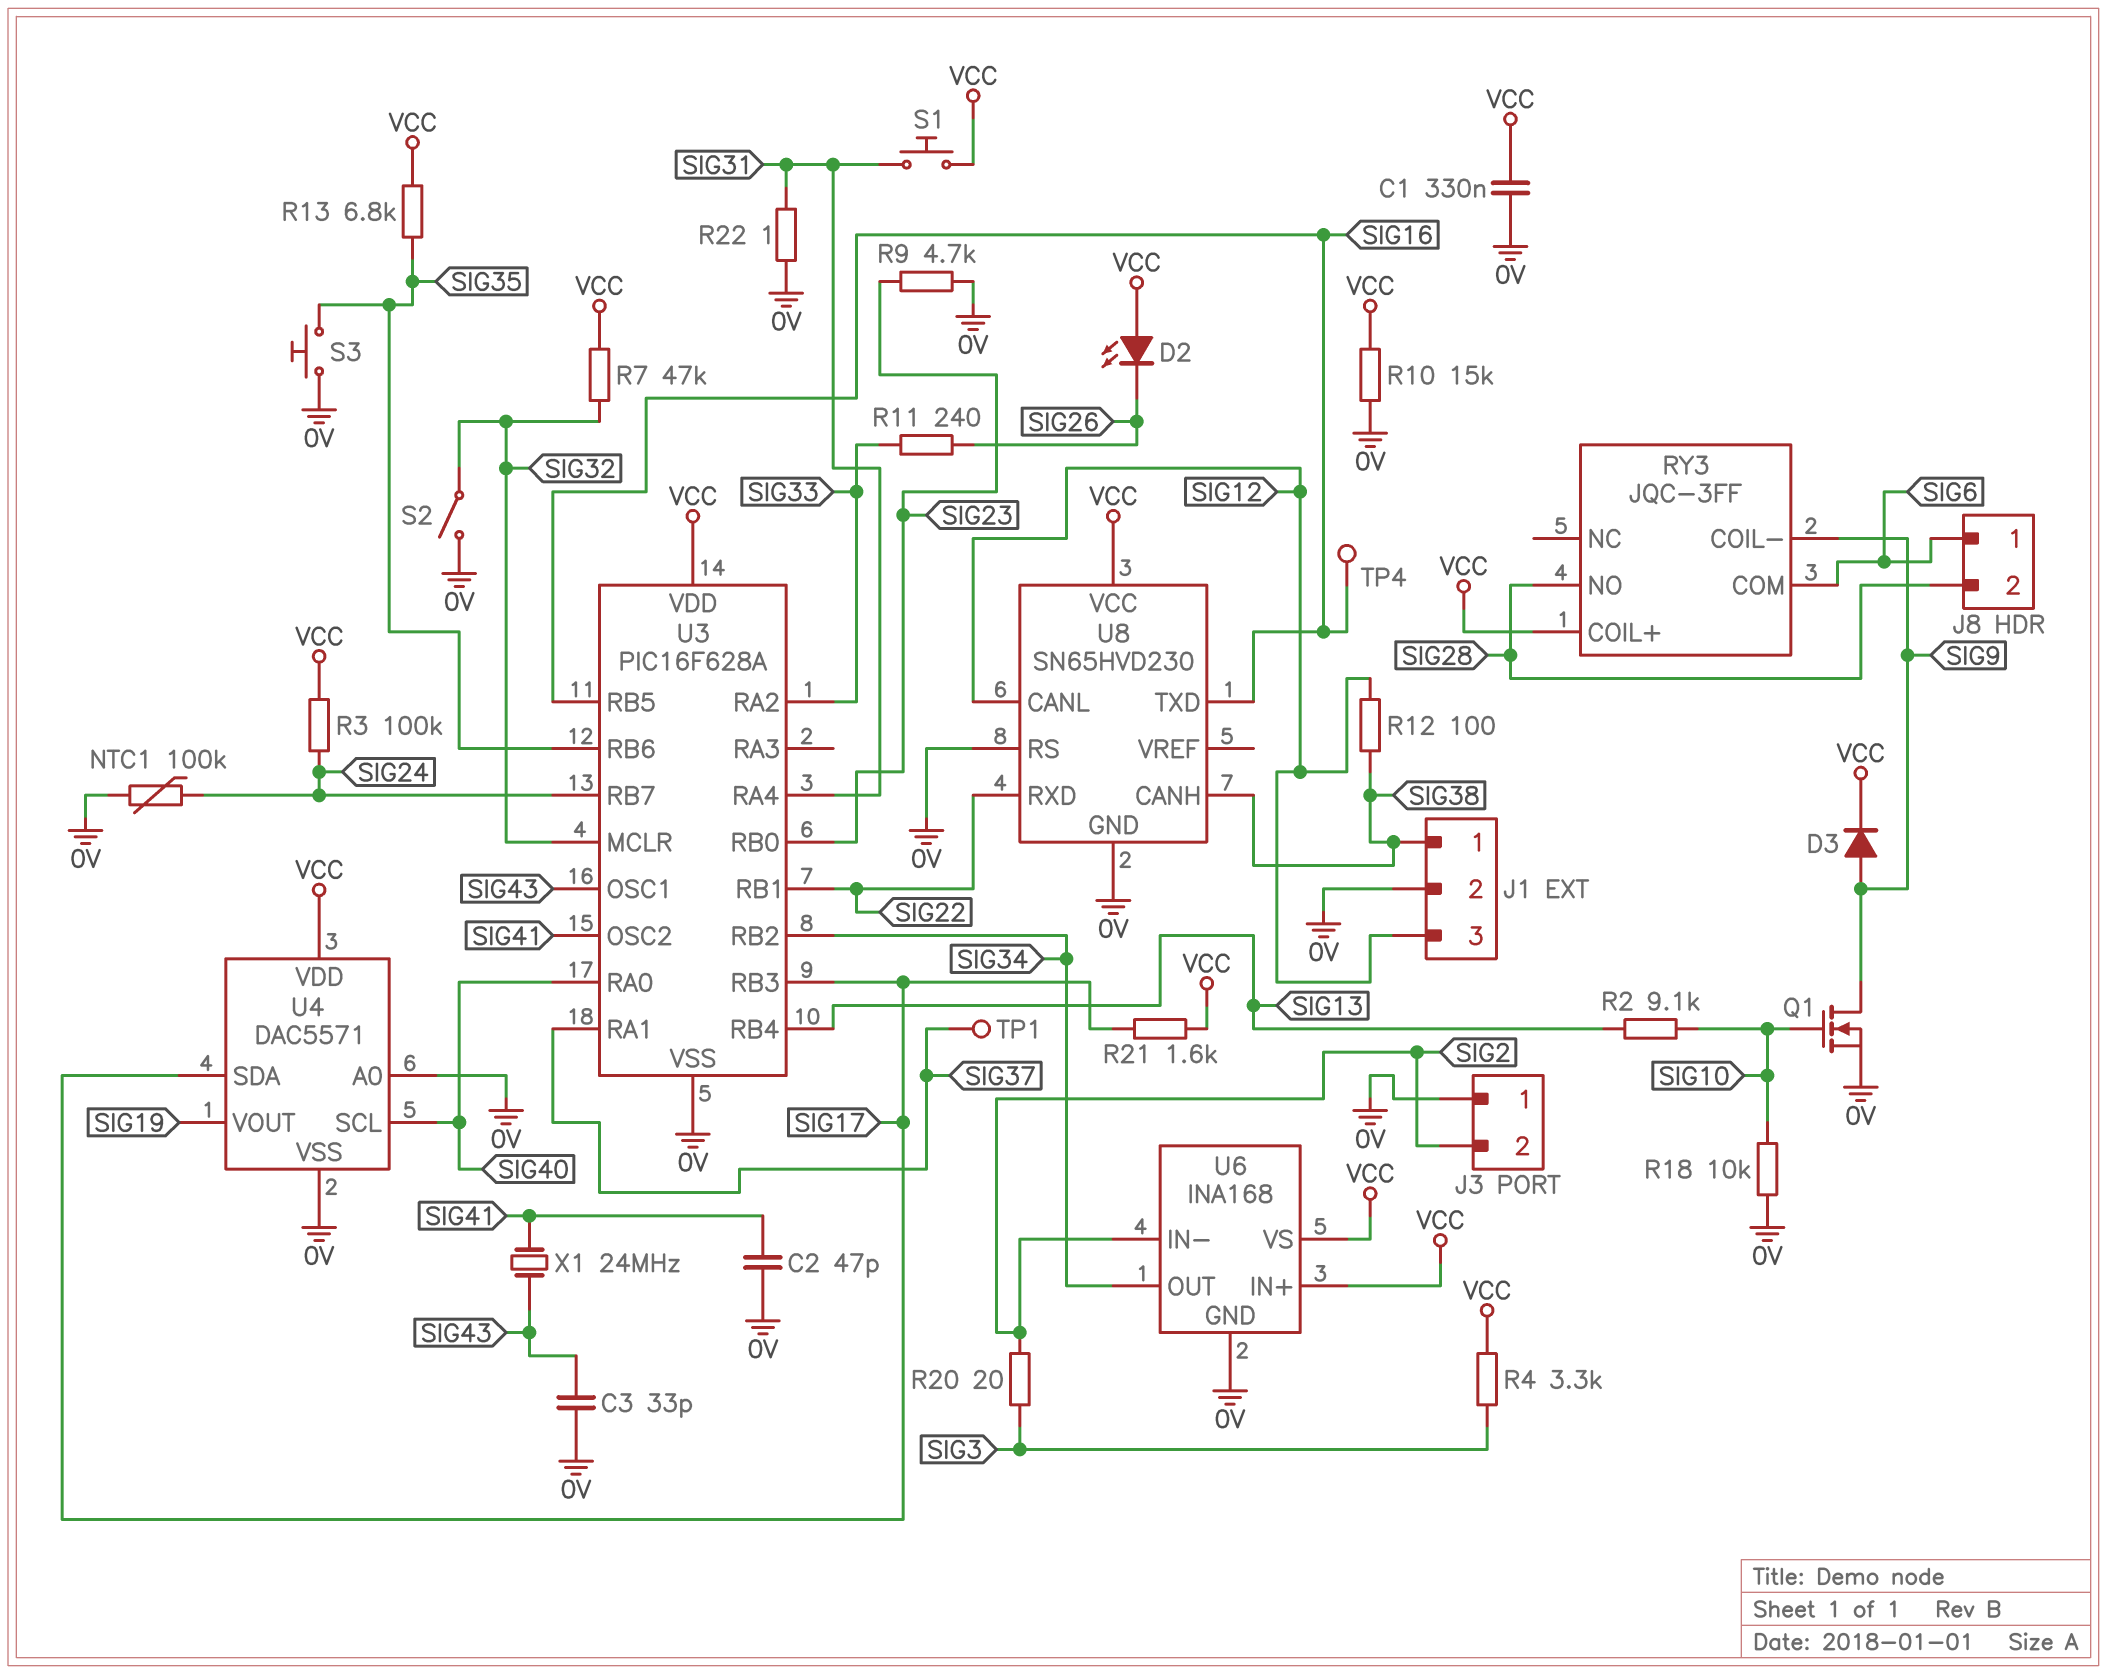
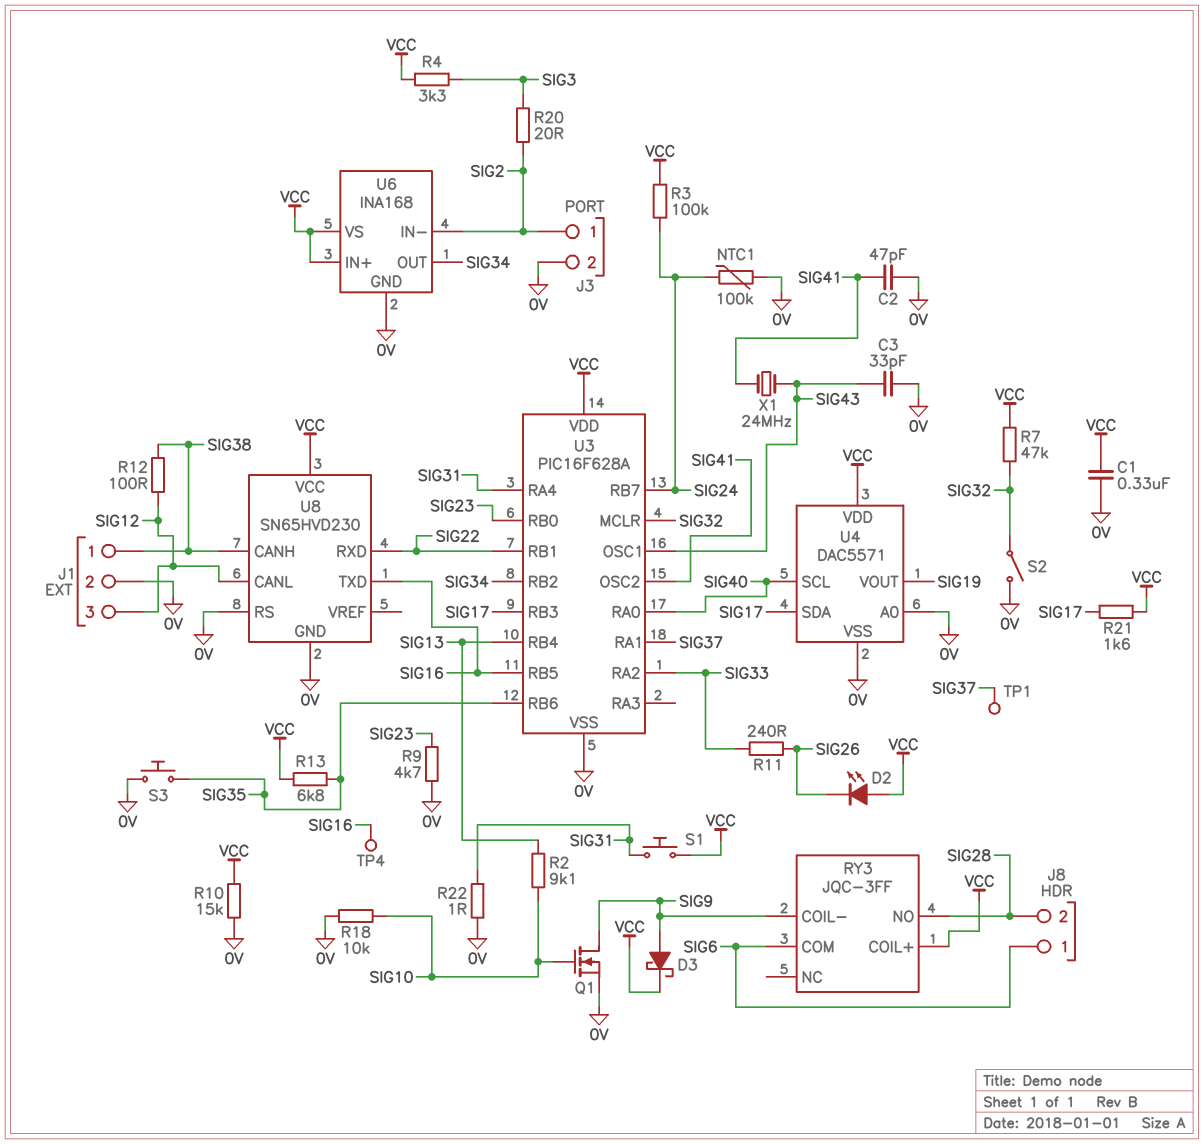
D3: diode (A SIG9, K VCC) -> schottky (A SIG9, K VCC)
J3 pin 1: 0V -> SIG2
J3 pin 2: SIG2 -> 0V

